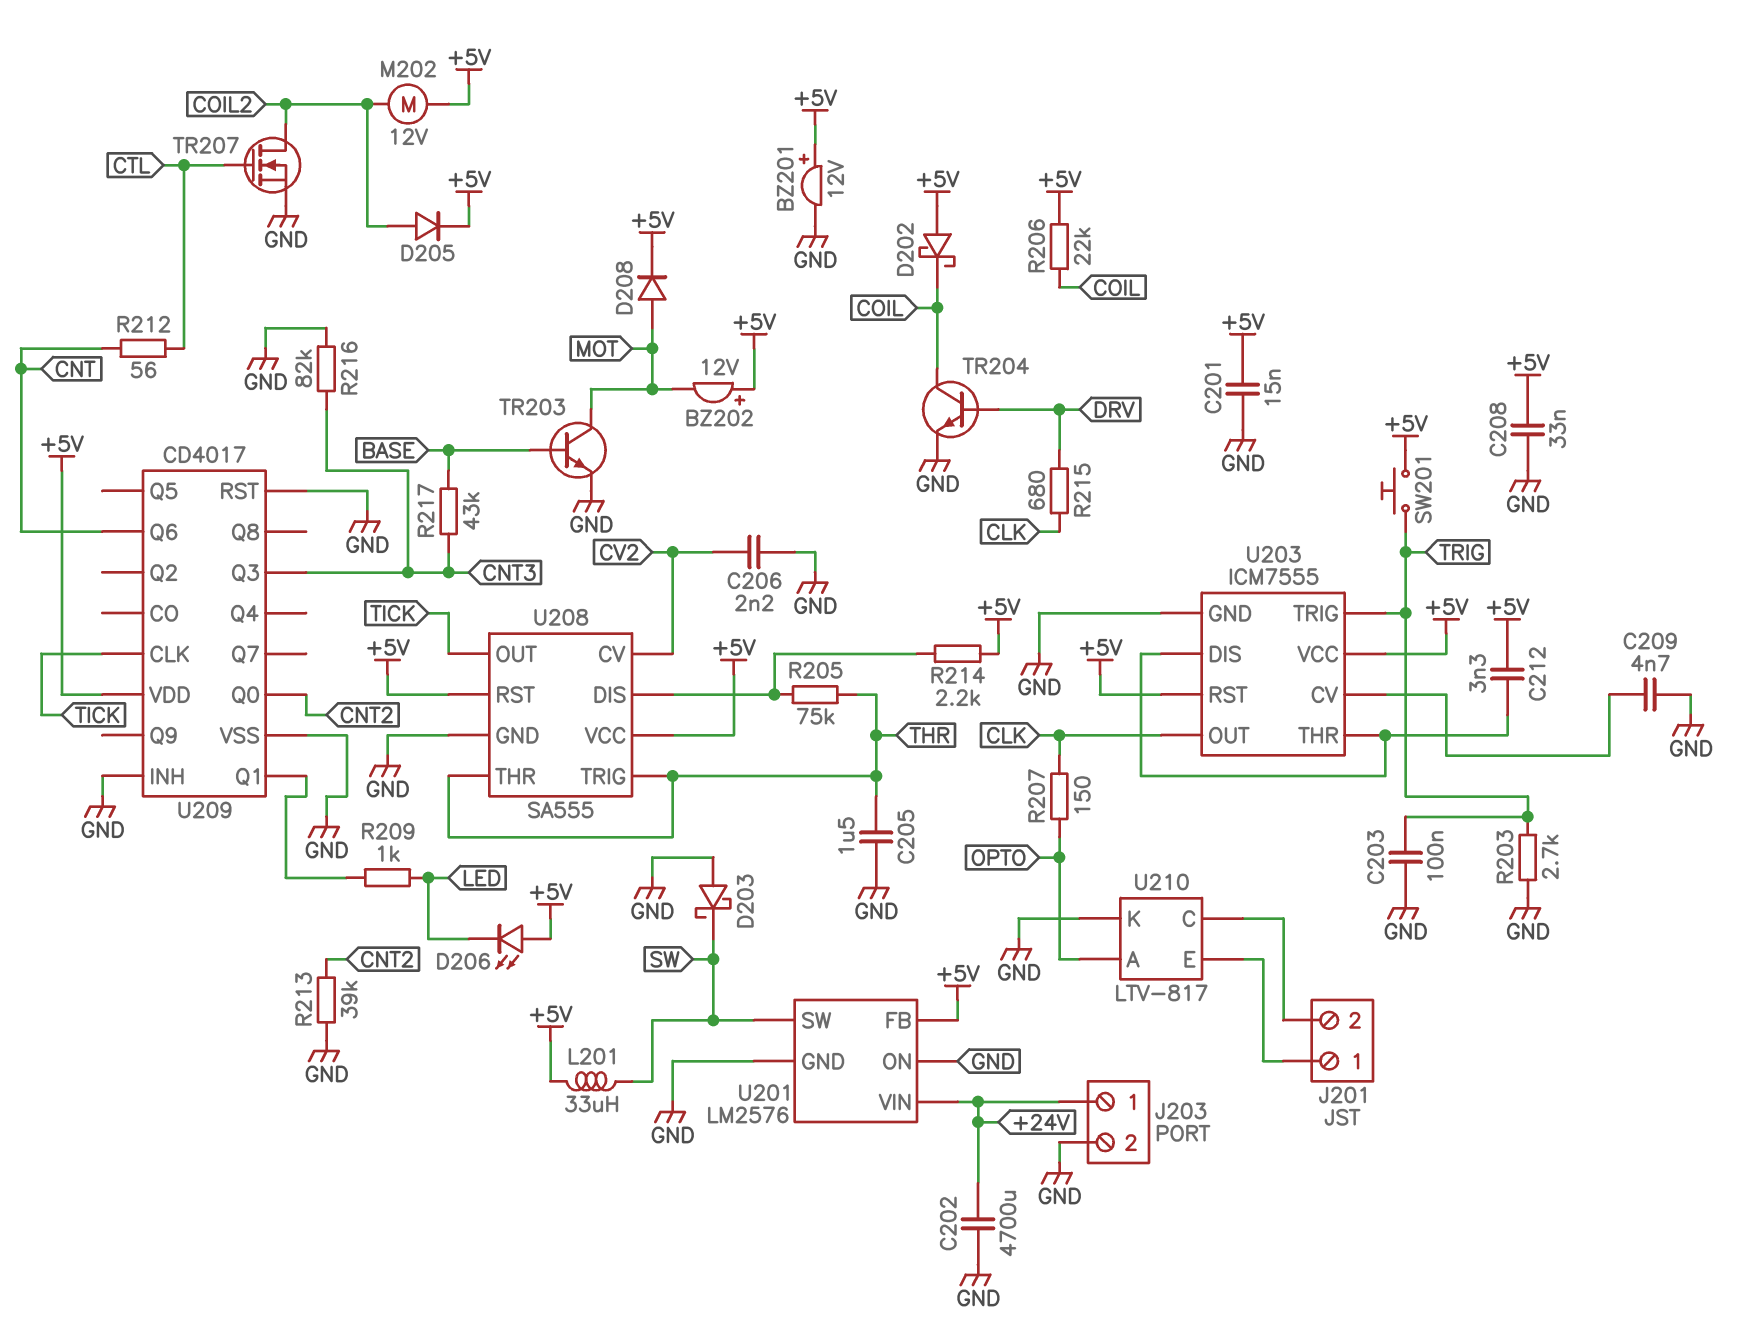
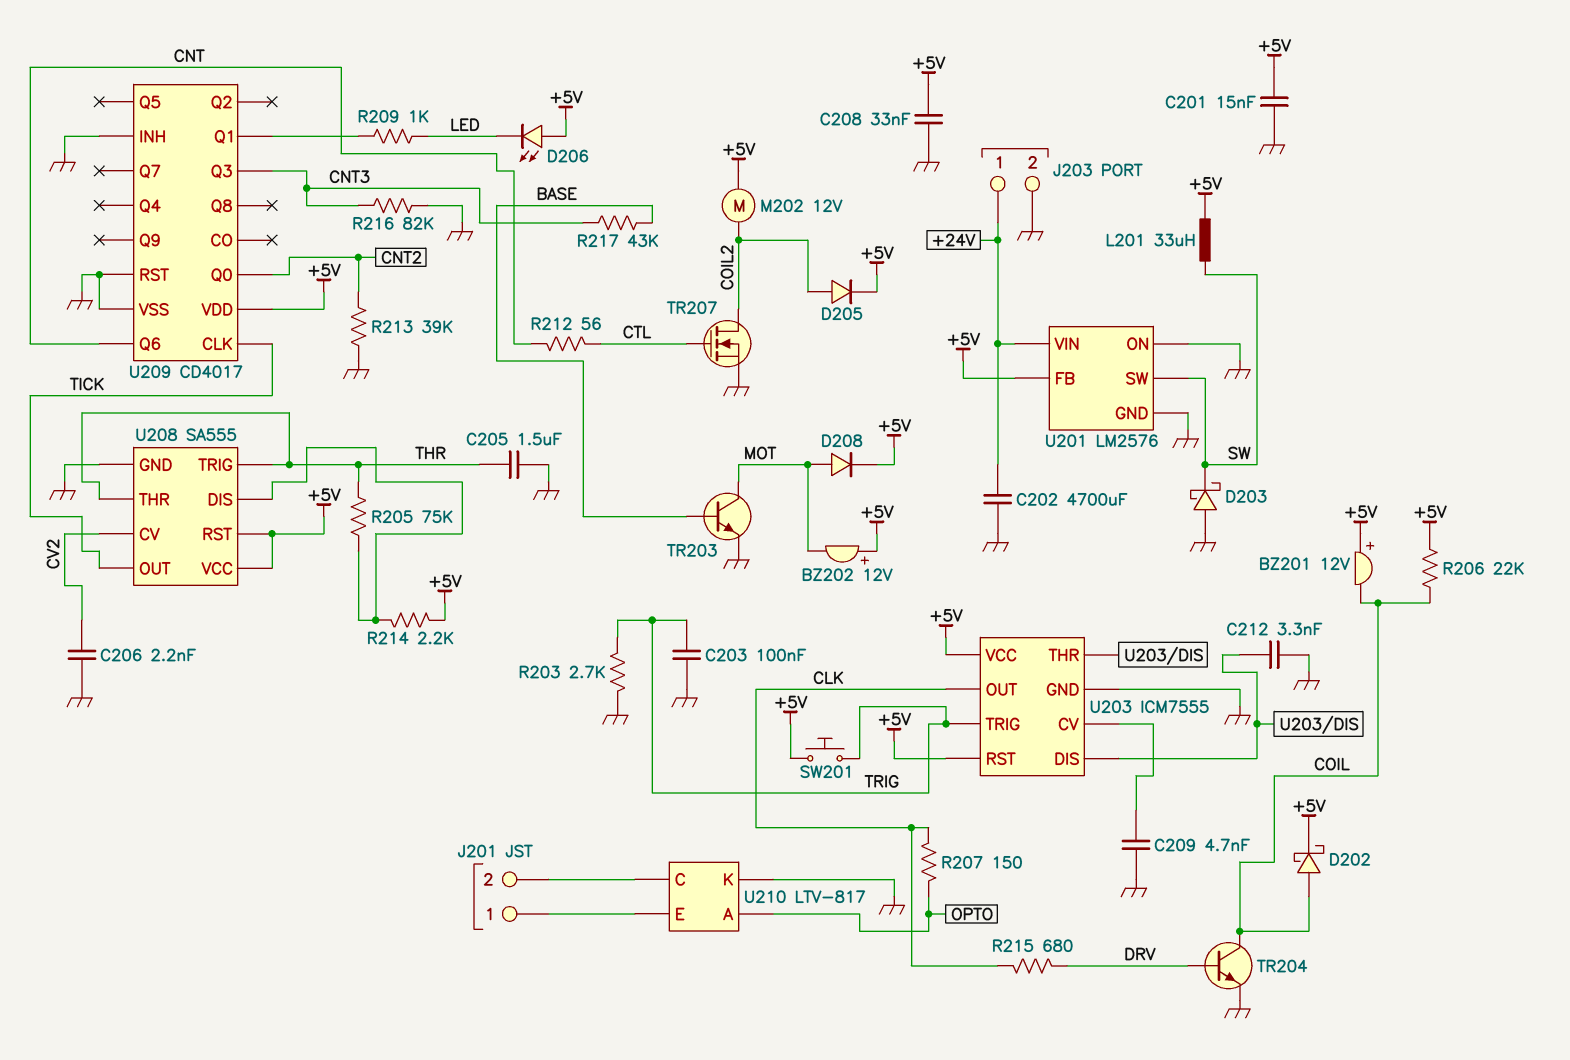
BZ201: buzzer 12V (plus +5V, minus GND) -> buzzer 12V (plus +5V, minus COIL)
C212: 3.3nF (+5V, U203/DIS) -> 3.3nF (GND, U203/DIS)
D202: schottky (A +5V, K COIL) -> schottky (A COIL, K +5V)

